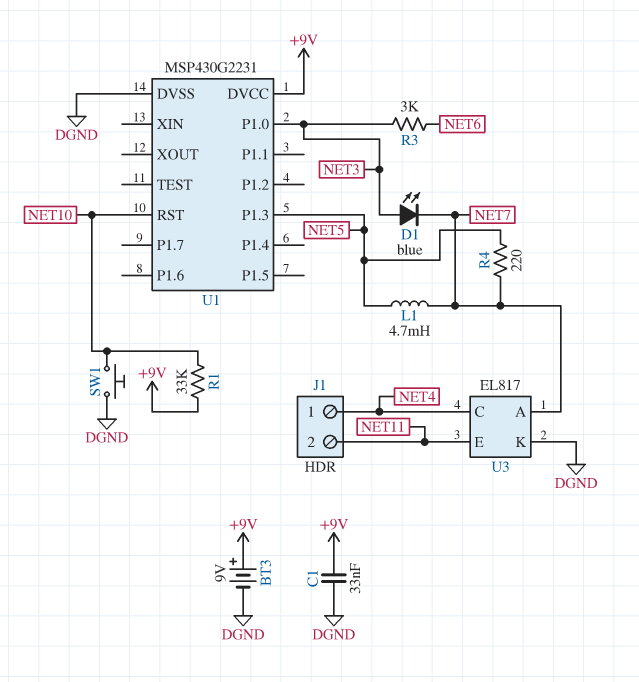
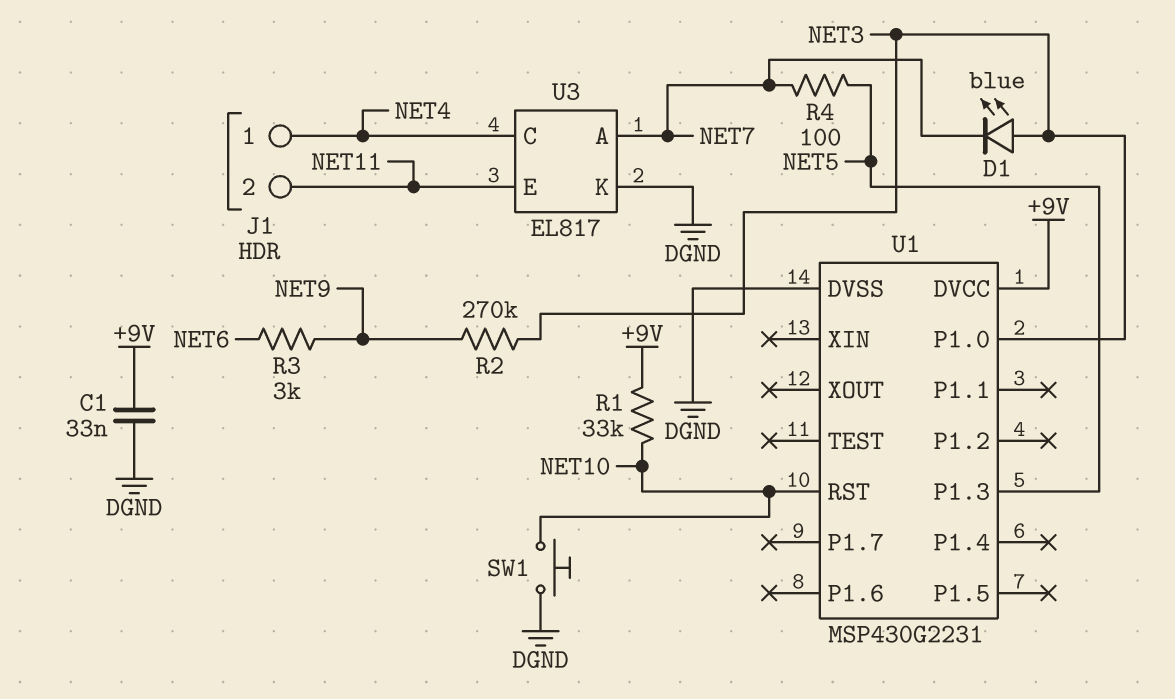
BT3: 9V (plus +9V, minus DGND) -> none
L1: 4.7mH (NET5, NET7) -> none
R2: none -> 270k (NET3, NET9)
R3: 3k (NET3, NET6) -> 3k (NET6, NET9)
R4: 220 (NET5, NET7) -> 100 (NET5, NET7)

